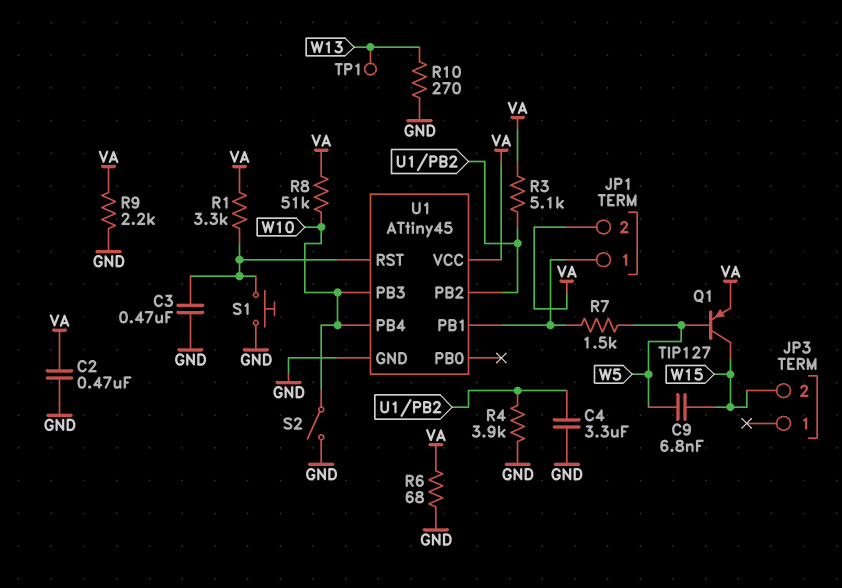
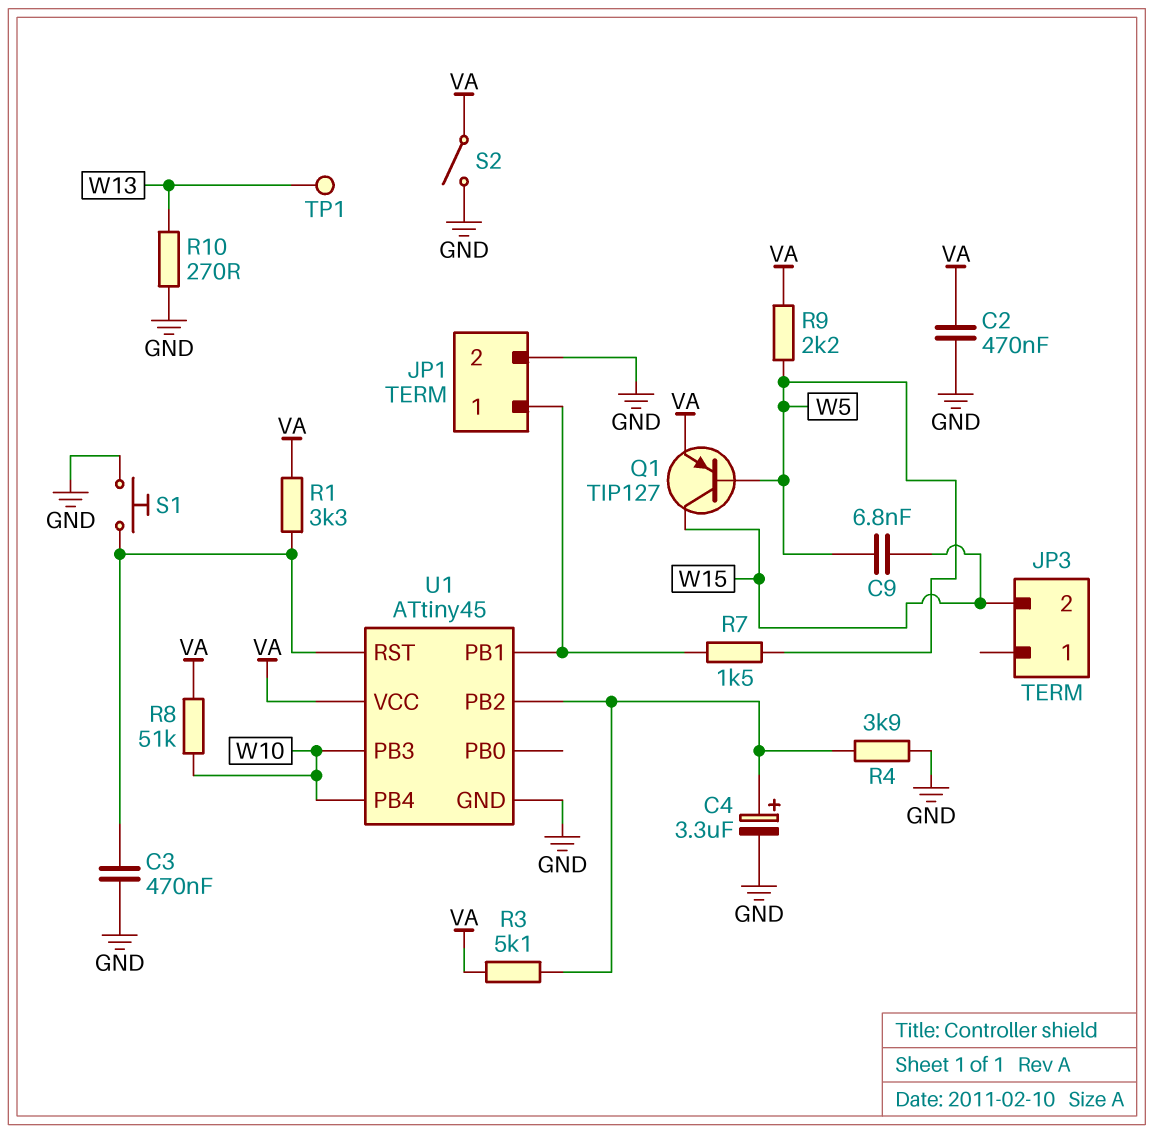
C4: 3.3uF (GND, U1/PB2) -> 3.3uF (plus U1/PB2, minus GND)
JP1 pin 2: VA -> GND
R6: 68 (GND, VA) -> none
R9: 2.2k (GND, VA) -> 2.2k (VA, W5)
S2: switch (GND, W10) -> switch (GND, VA)

